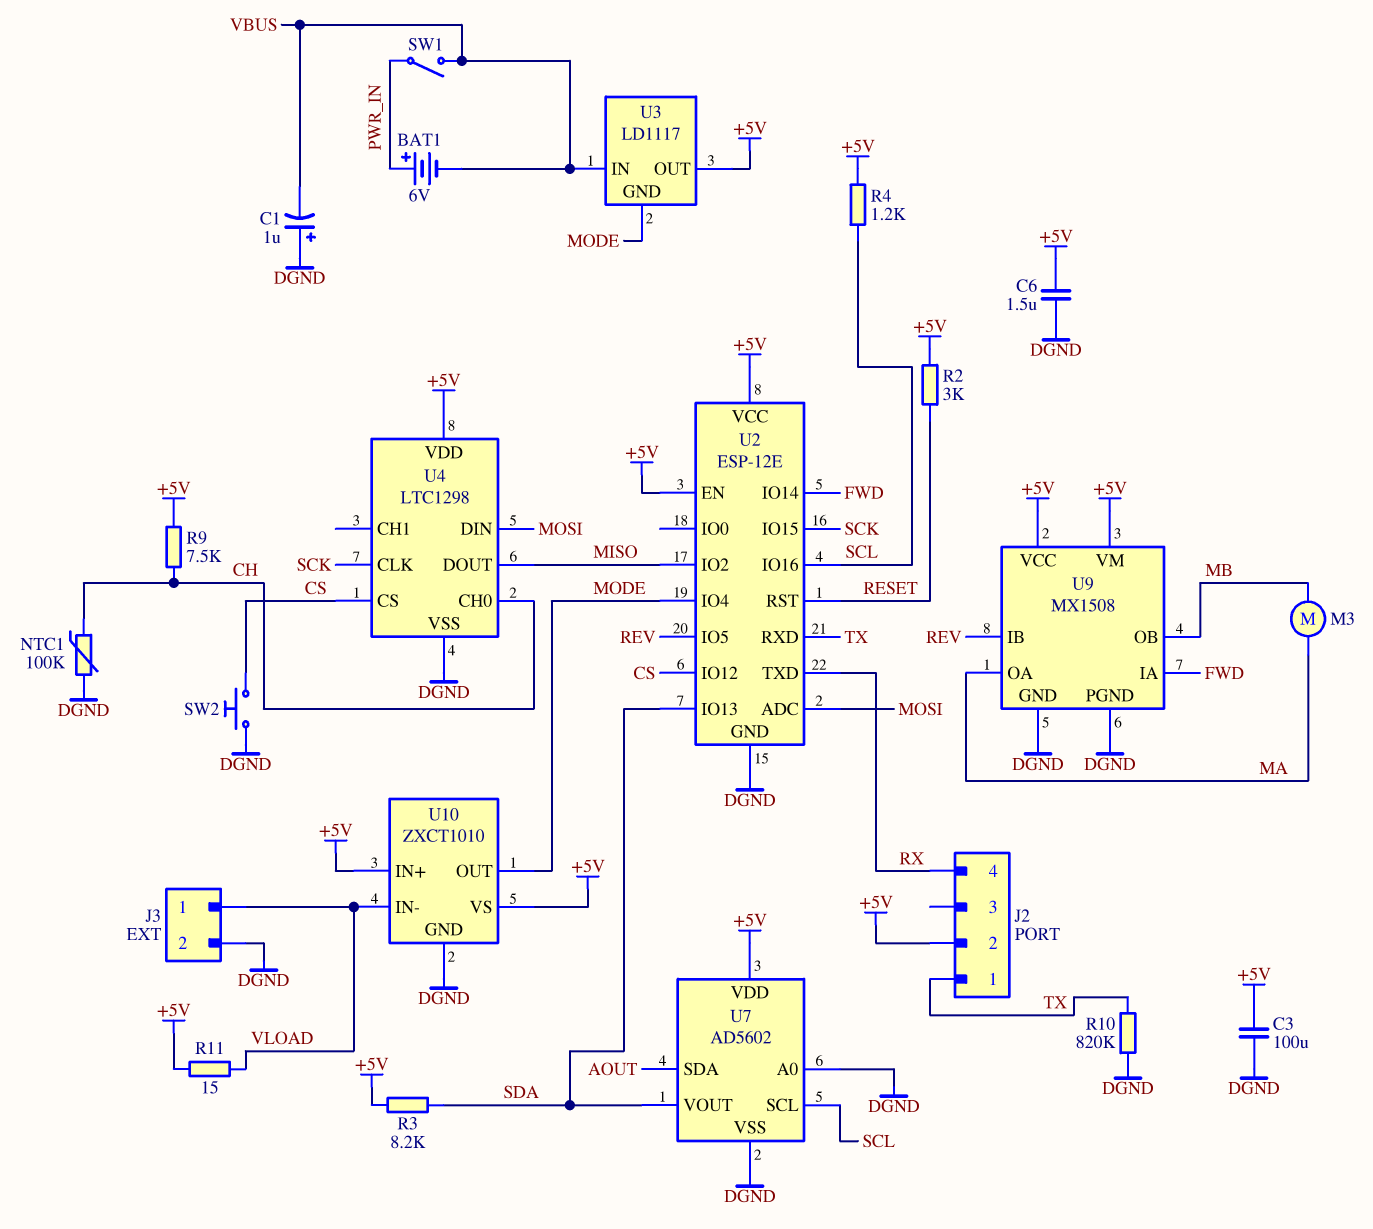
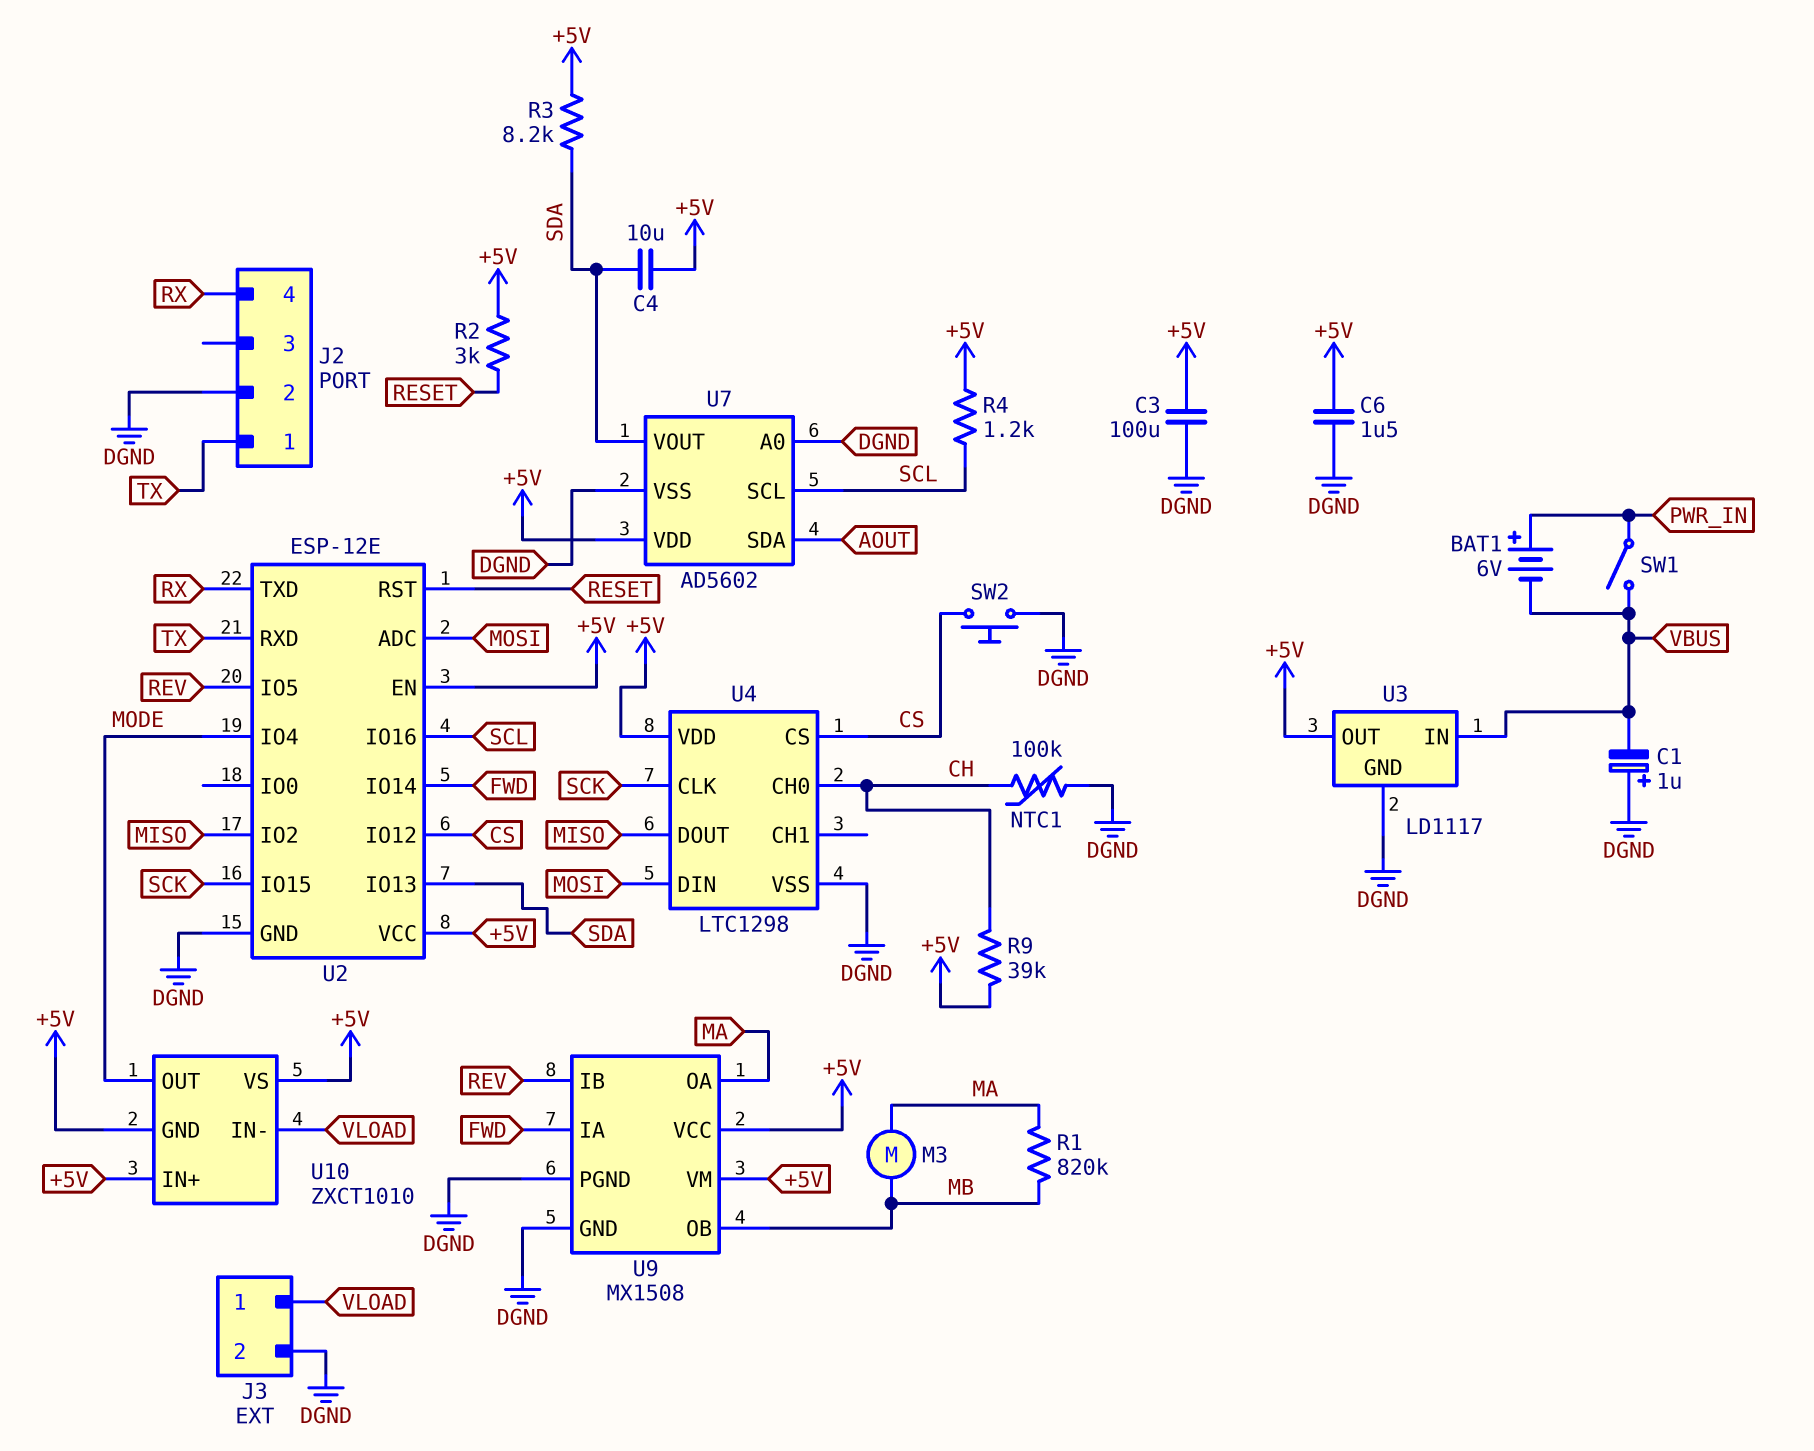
C4: none -> 10uF (+5V, SDA)
J2 pin 2: +5V -> DGND
R1: none -> 820k (MA, MB)
R9: 7.5k (+5V, CH) -> 39k (+5V, CH)
R10: 820k (DGND, TX) -> none
R11: 15 (+5V, VLOAD) -> none
U3 pin GND: MODE -> DGND
U10 pin GND: DGND -> +5V

